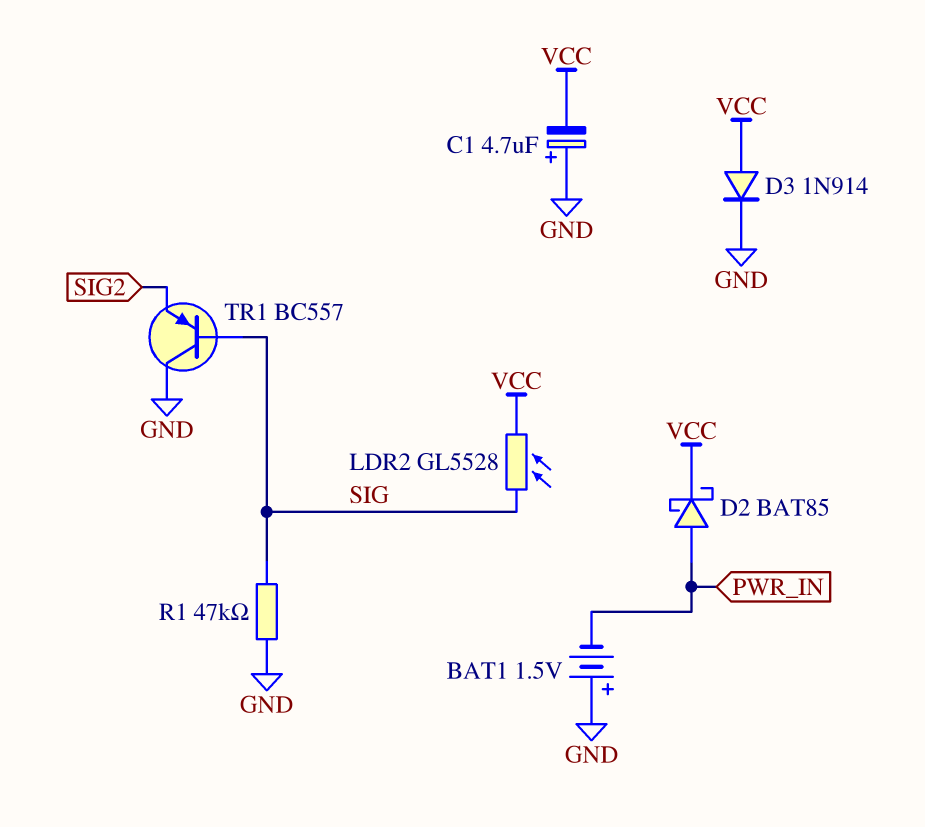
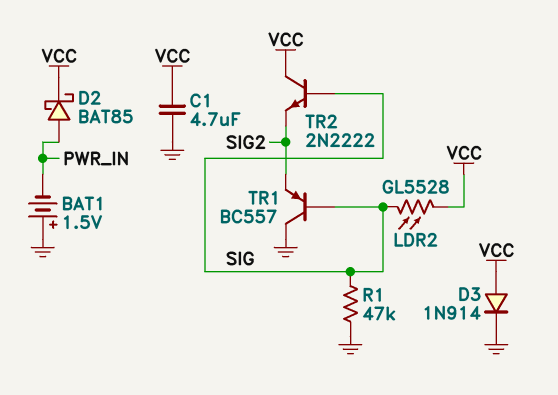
C1: 4.7uF (plus GND, minus VCC) -> 4.7uF (GND, VCC)
TR2: none -> NPN 2N2222 (B SIG, C VCC, E SIG2)

